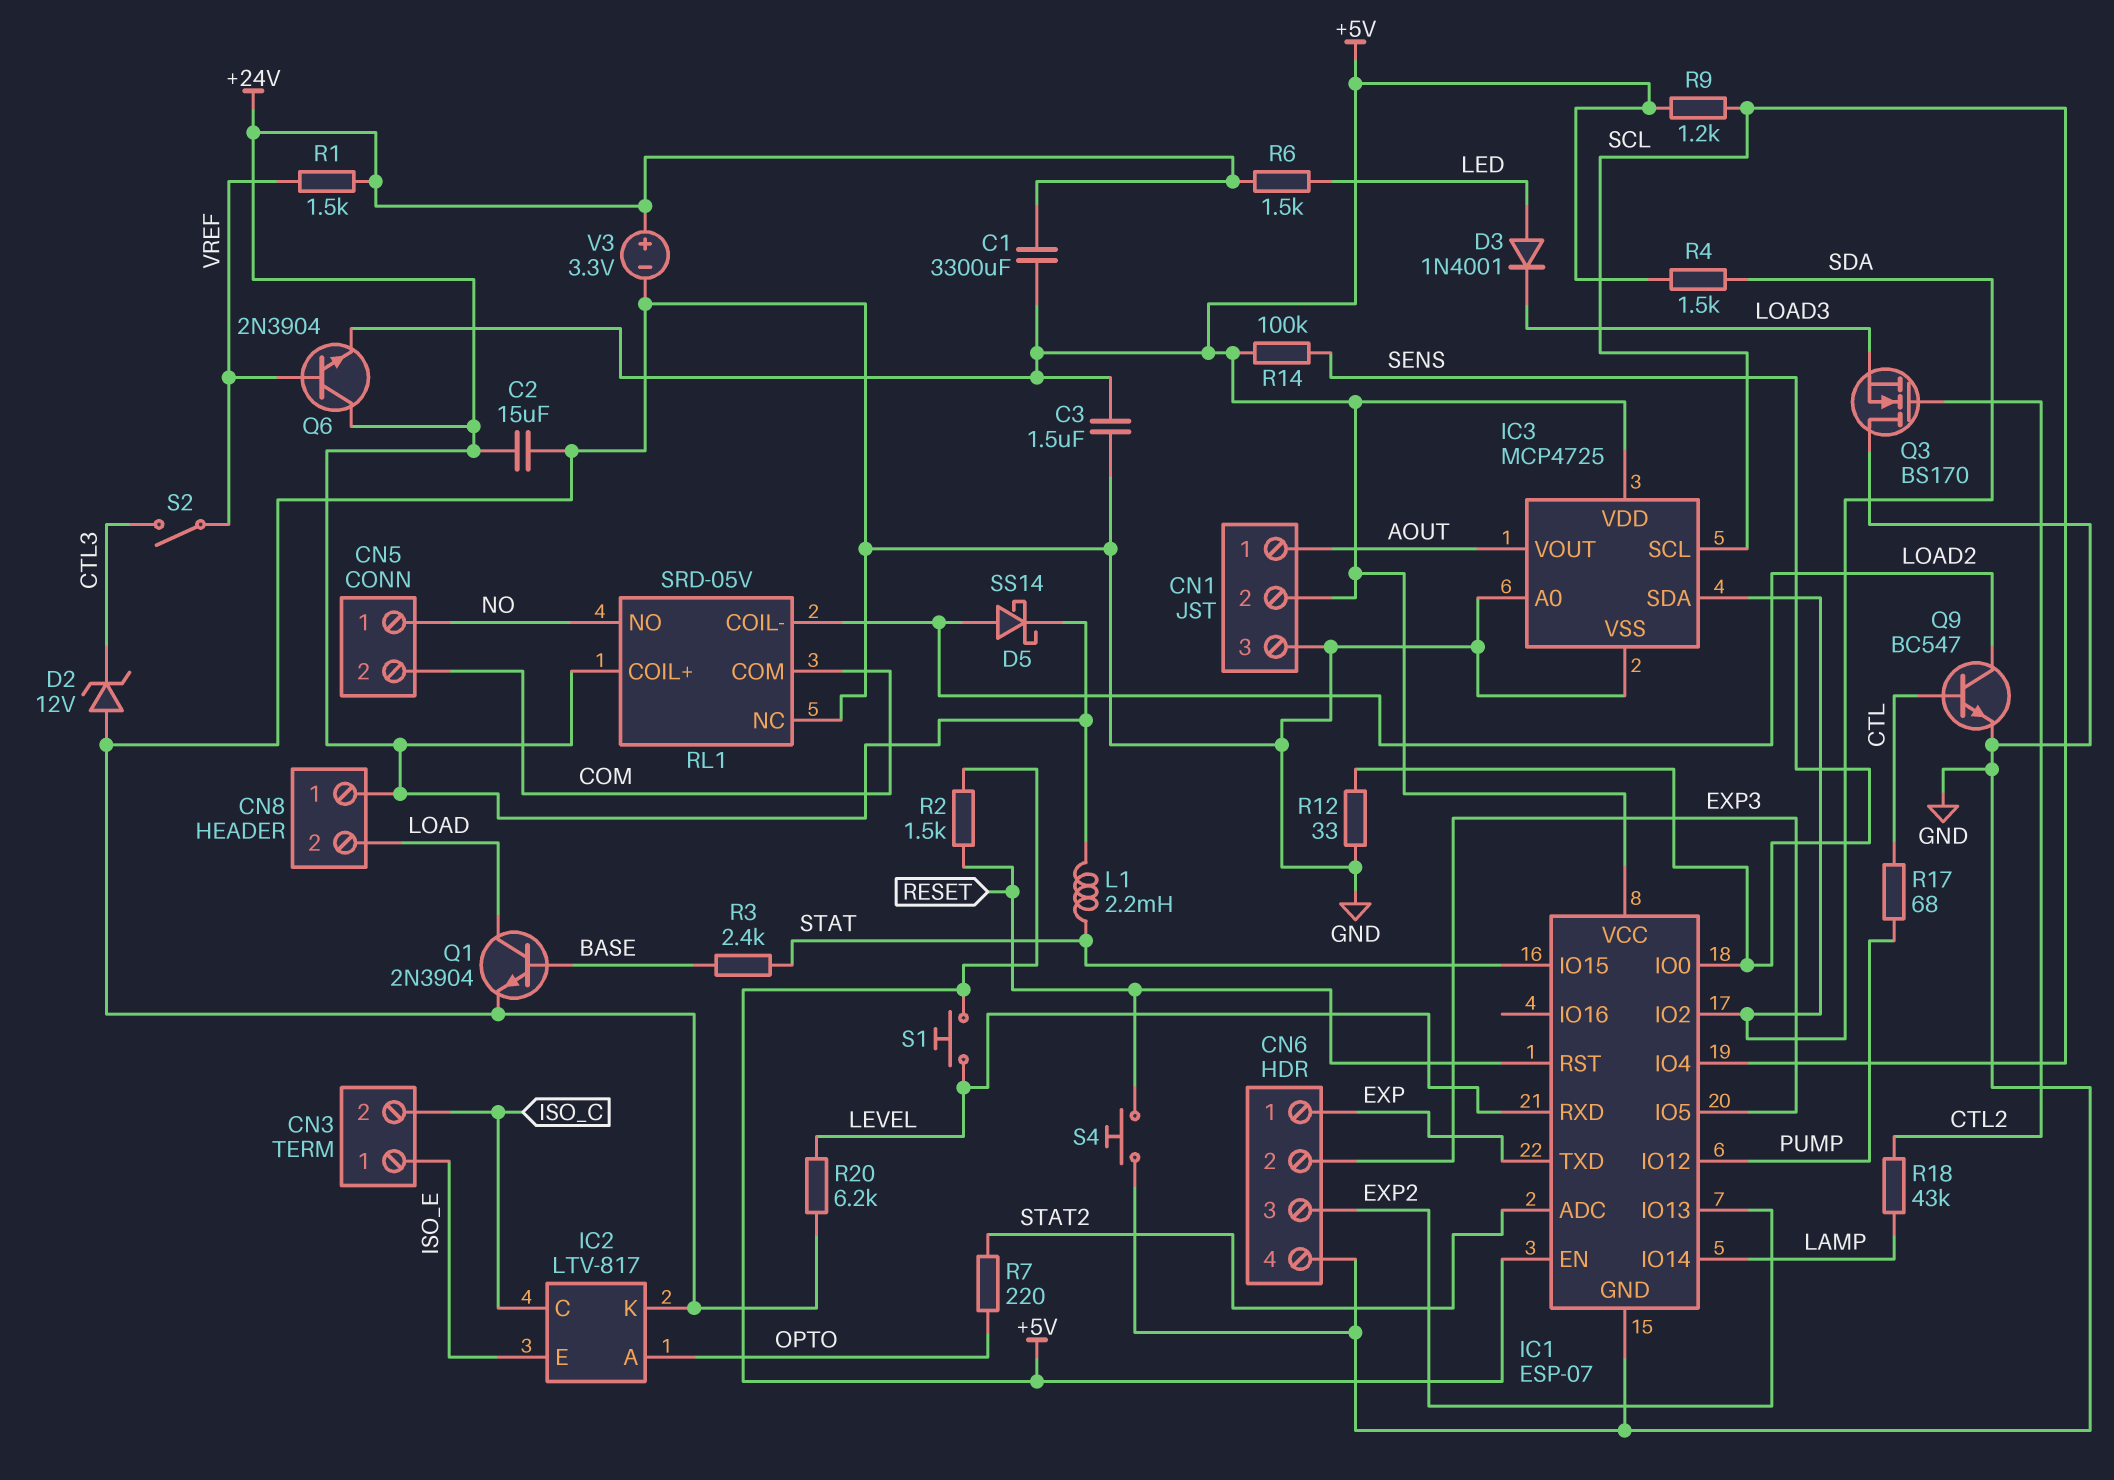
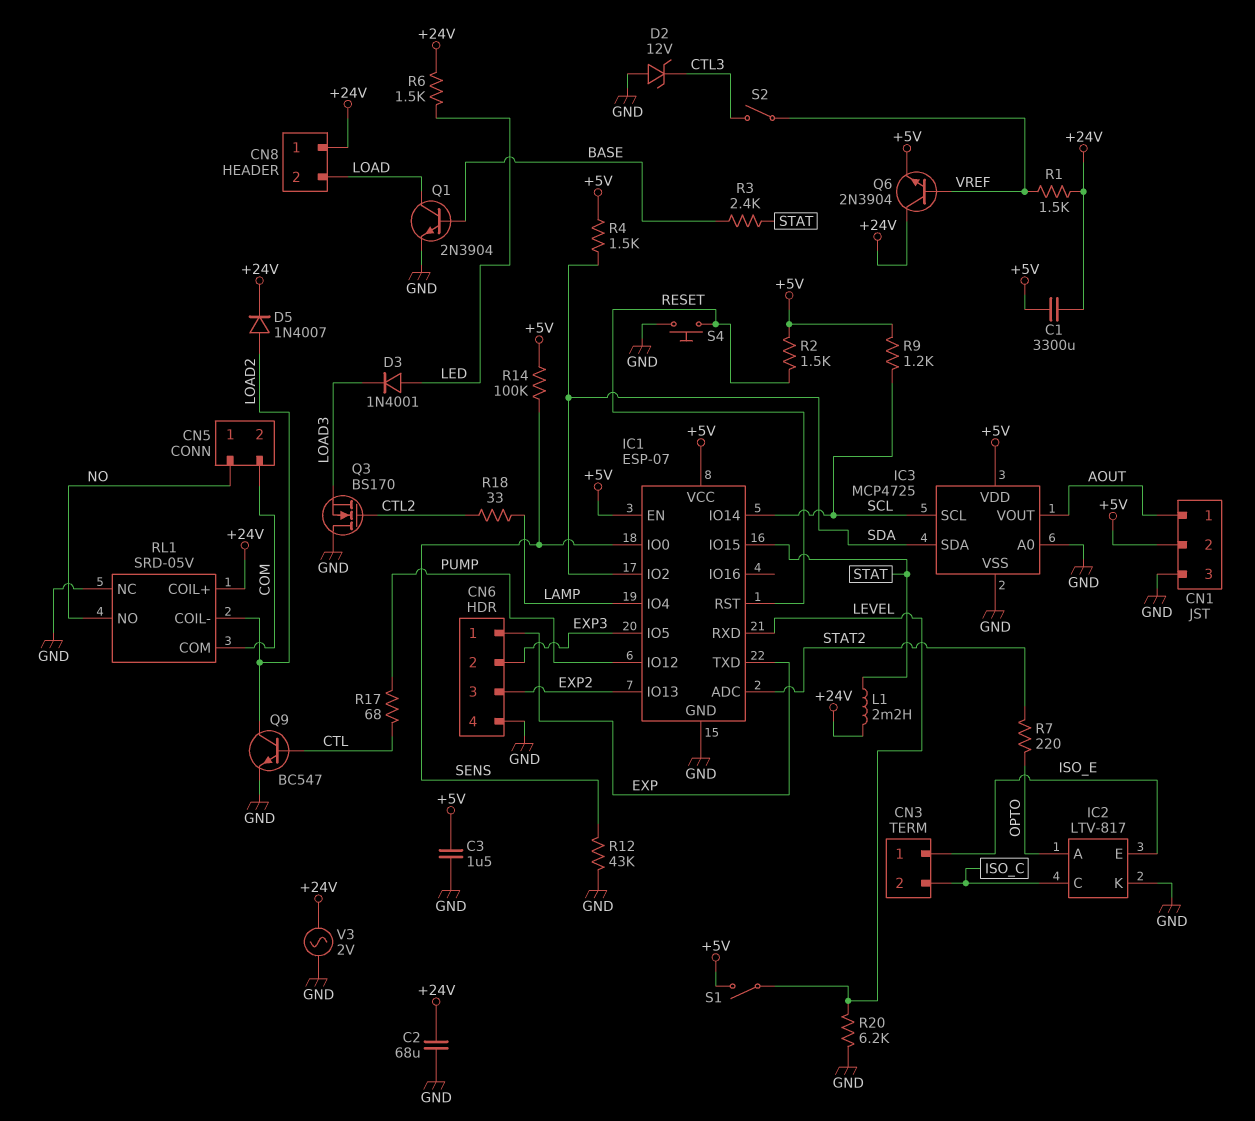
C2: 15uF (+24V, GND) -> 68uF (+24V, GND)
D5: schottky SS14 (A LOAD2, K +24V) -> diode 1N4007 (A LOAD2, K +24V)
IC1 pin IO4: SCL -> LAMP
IC1 pin IO14: LAMP -> SCL
R12: 33 (GND, SENS) -> 43k (GND, SENS)
R18: 43k (CTL2, LAMP) -> 33 (CTL2, LAMP)
S1: button (+5V, LEVEL) -> switch (+5V, LEVEL)
V3: 3.3V (plus +24V, minus GND) -> AC 2V (+24V, GND)

